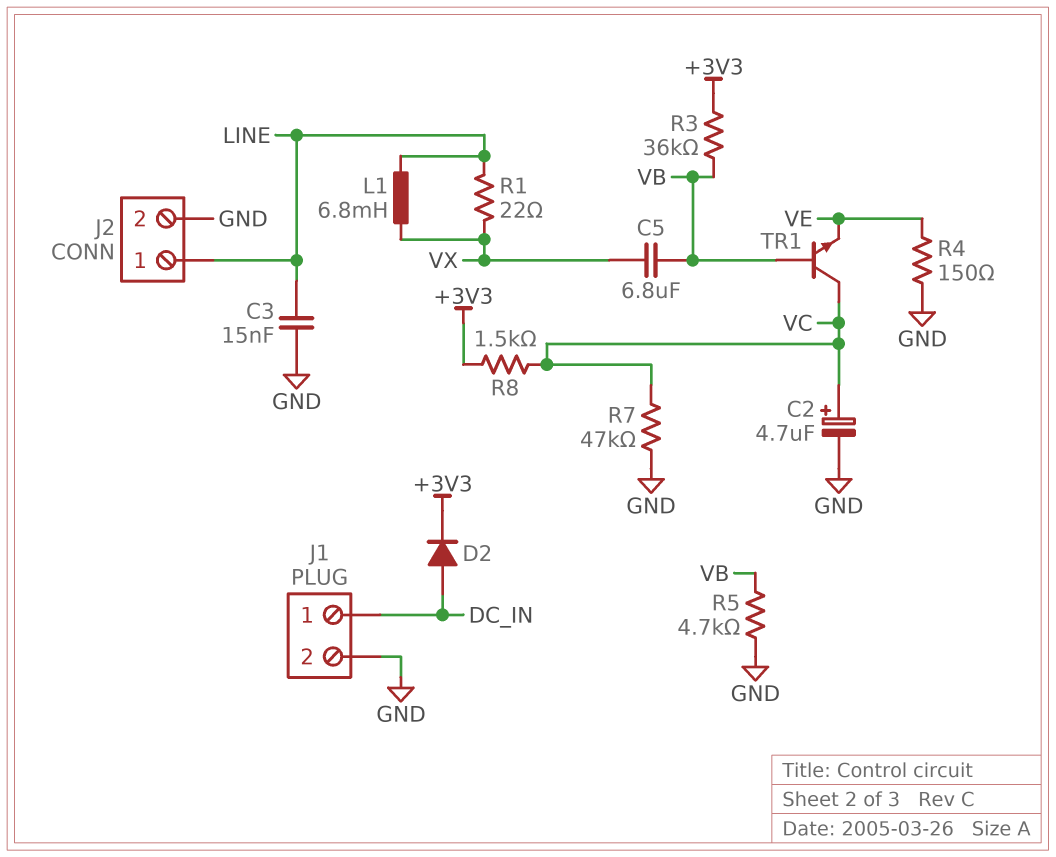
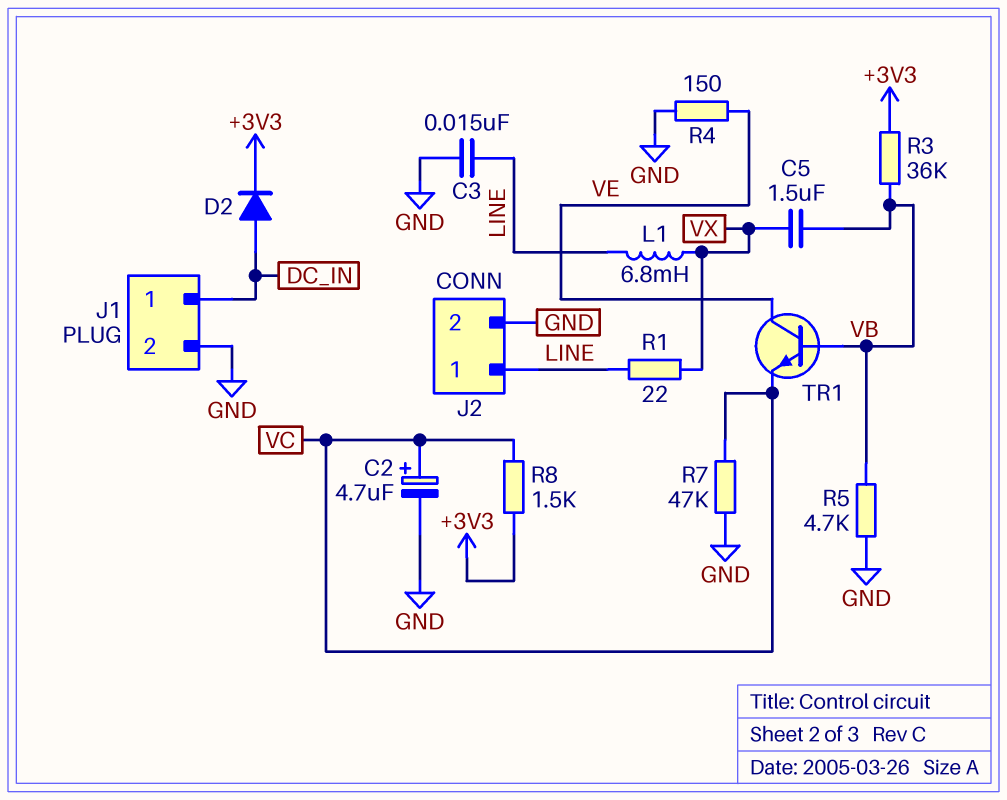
C5: 6.8uF (VB, VX) -> 1.5uF (VB, VX)
TR1: NPN (B VB, C VC, E VE) -> NPN (B VB, C VE, E VC)

